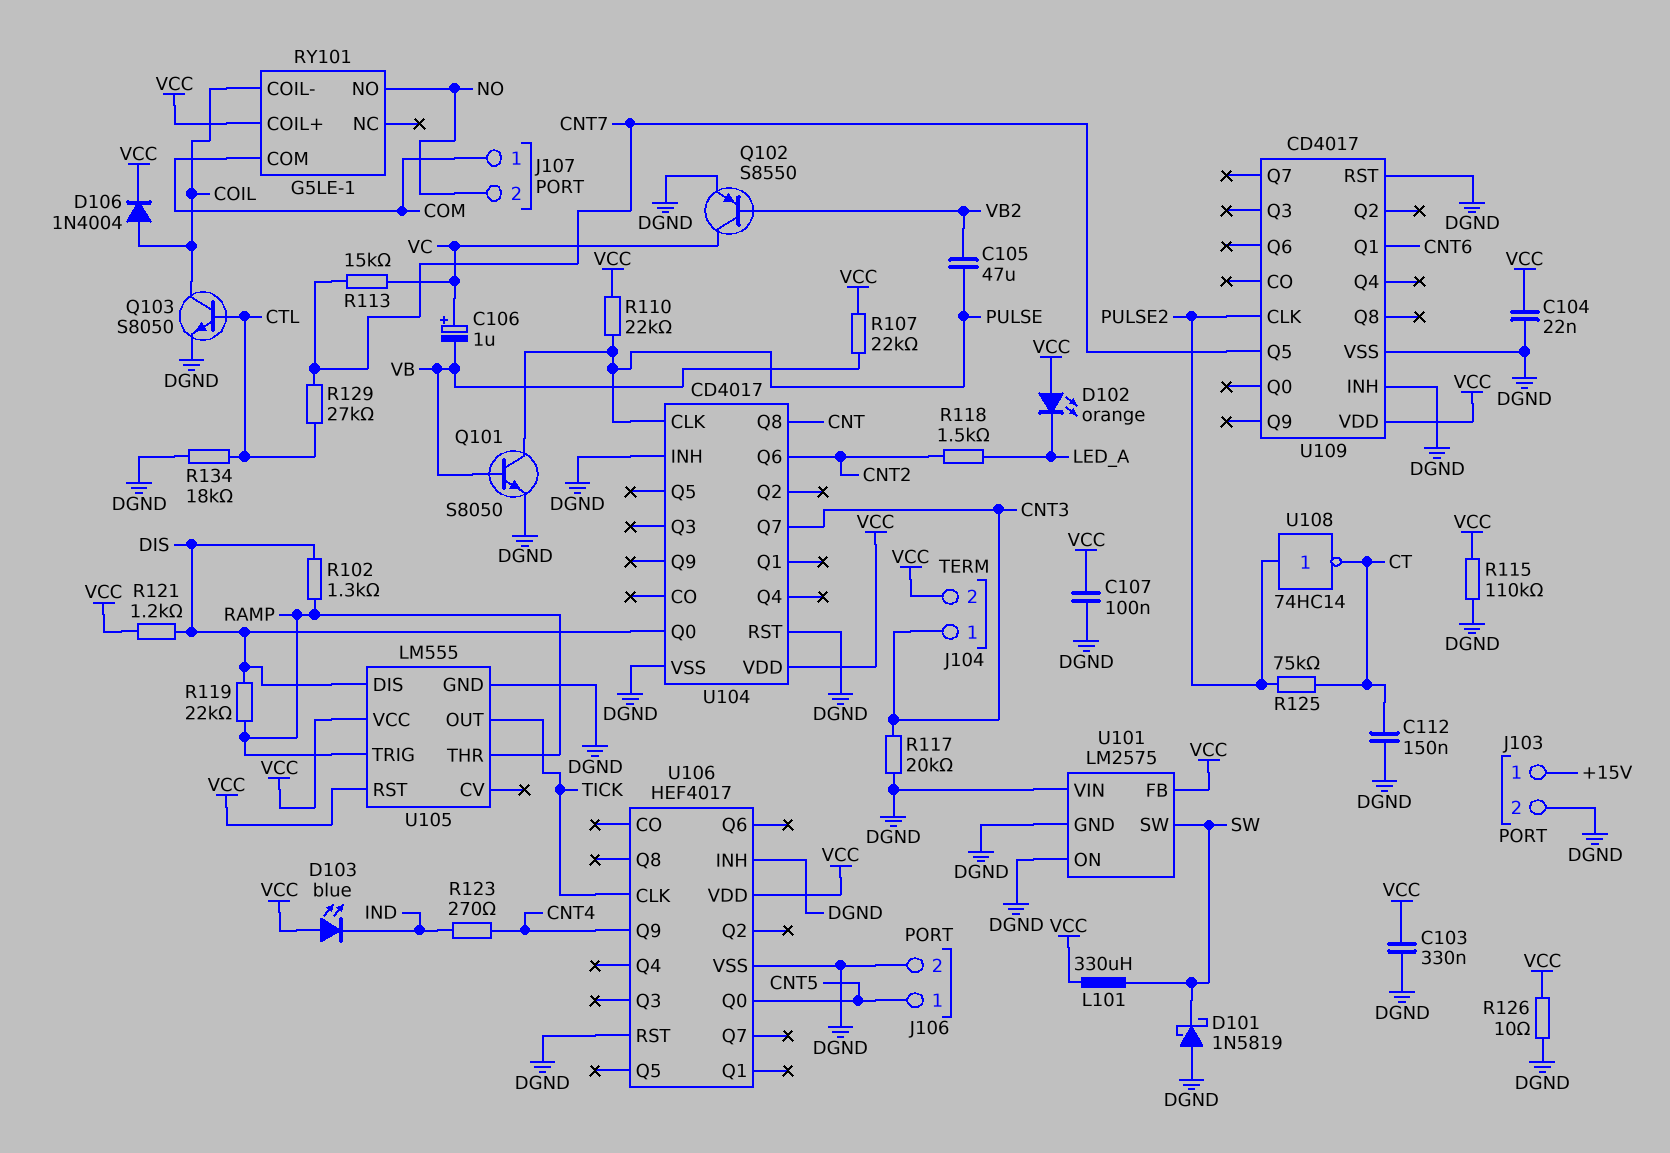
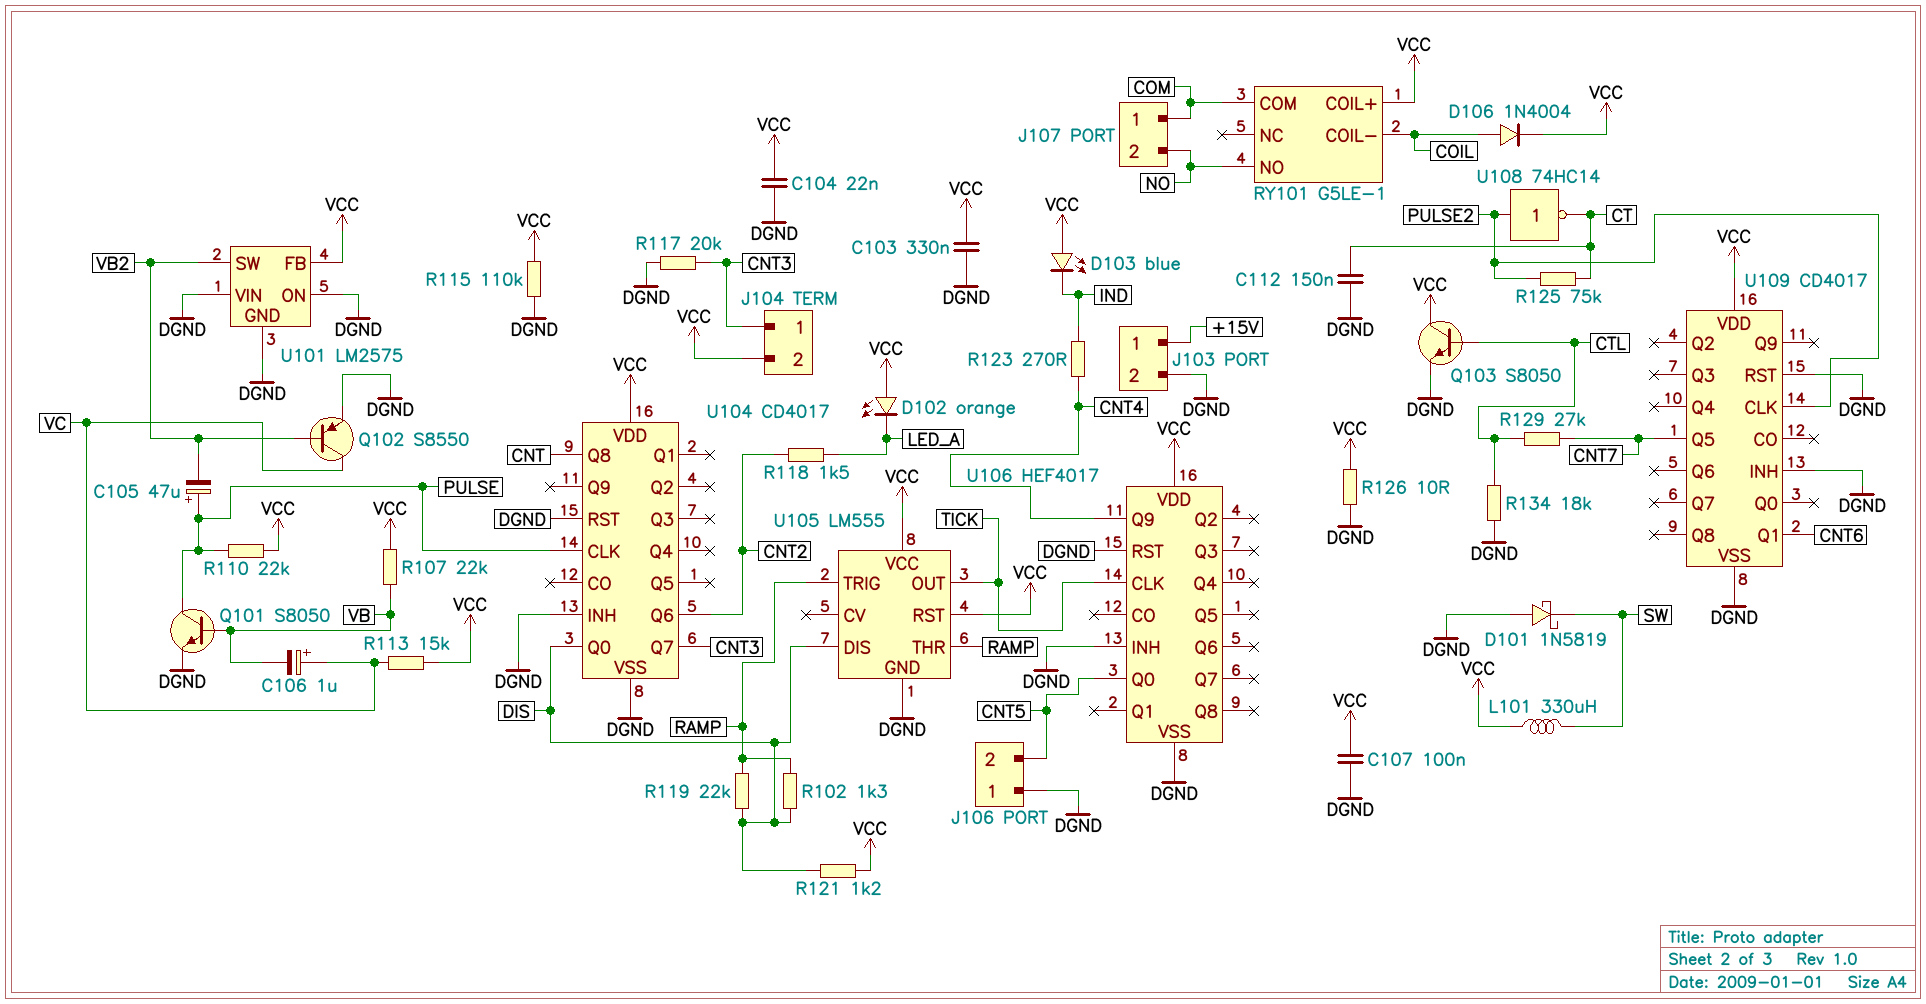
C105: 47uF (PULSE, VB2) -> 47uF (plus PULSE, minus VB2)
J106 pin 1: CNT5 -> DGND
J106 pin 2: DGND -> CNT5
Q103: NPN S8050 (B CTL, C COIL, E DGND) -> NPN S8050 (B CTL, C VCC, E DGND)
R113: 15k (CNT7, VC) -> 15k (VC, VCC)
U101 pin SW: SW -> VB2

